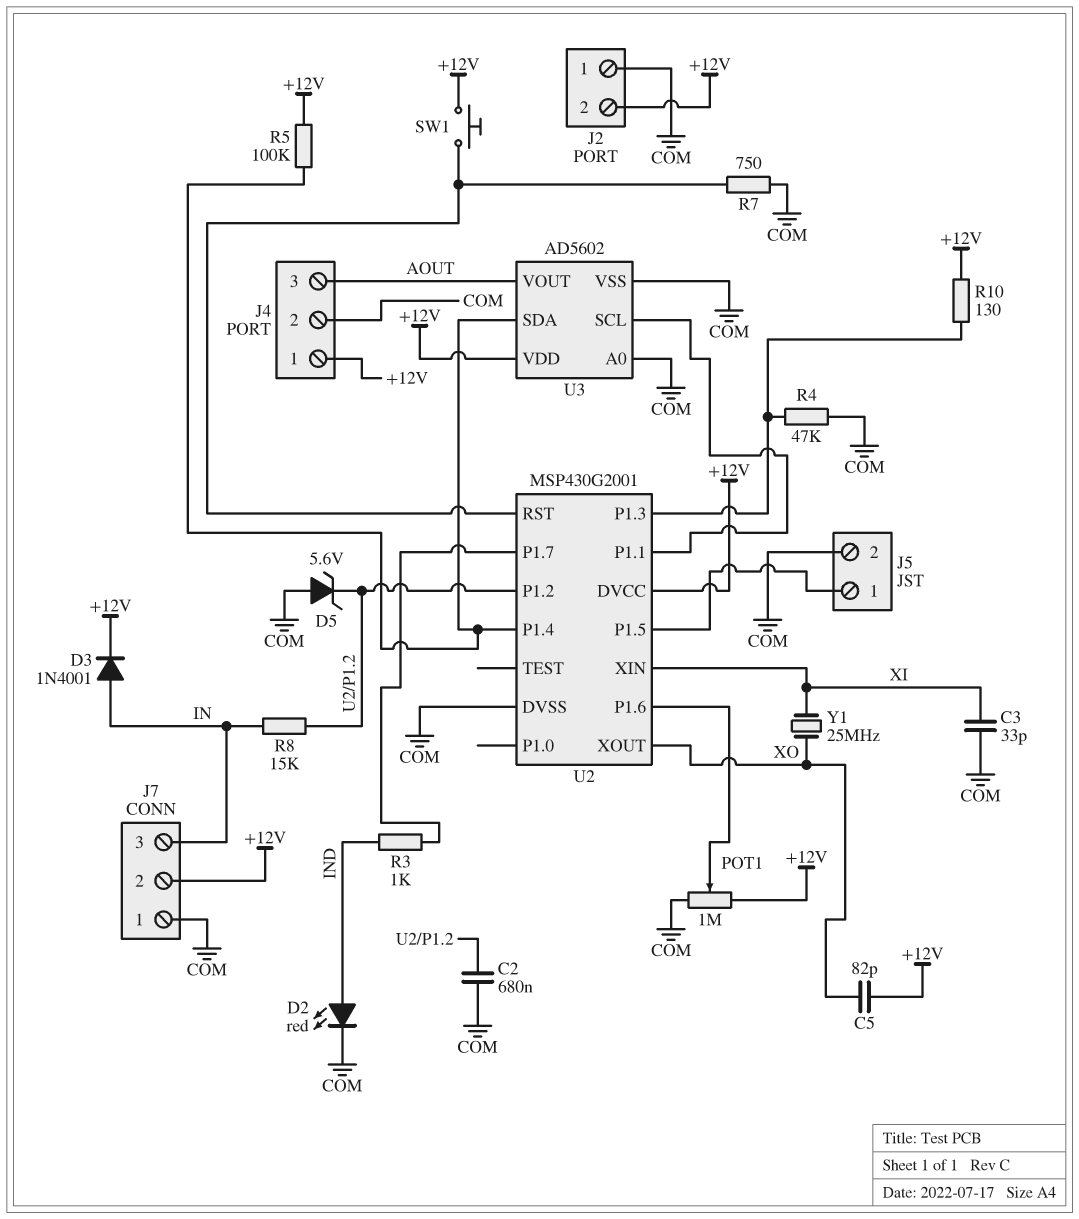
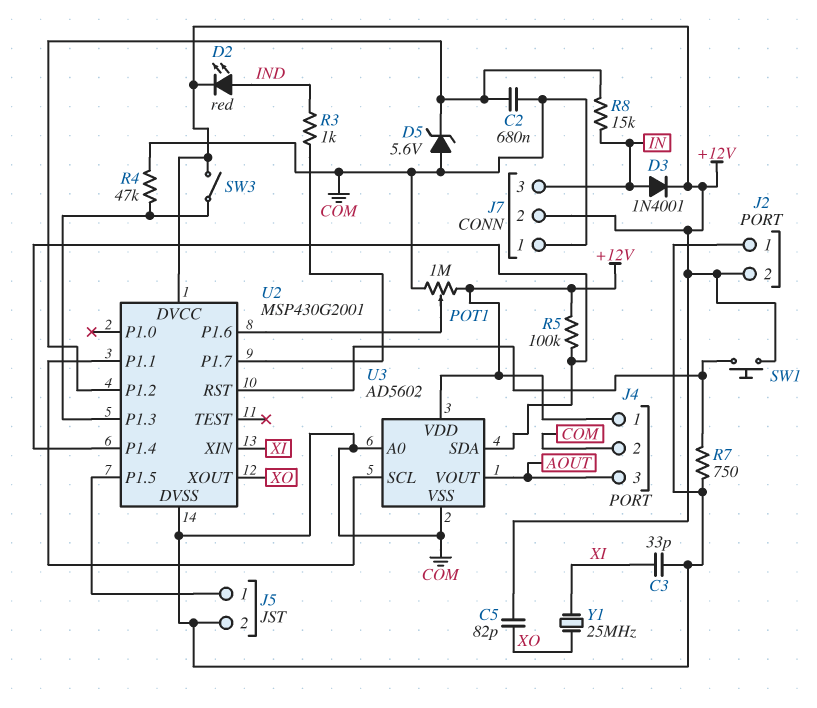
D2: LED red (A IND, K COM) -> LED red (A IND, K +12V)
R10: 130 (+12V, U2/P1.3) -> none
SW3: none -> switch (+12V, U2/P1.3)

